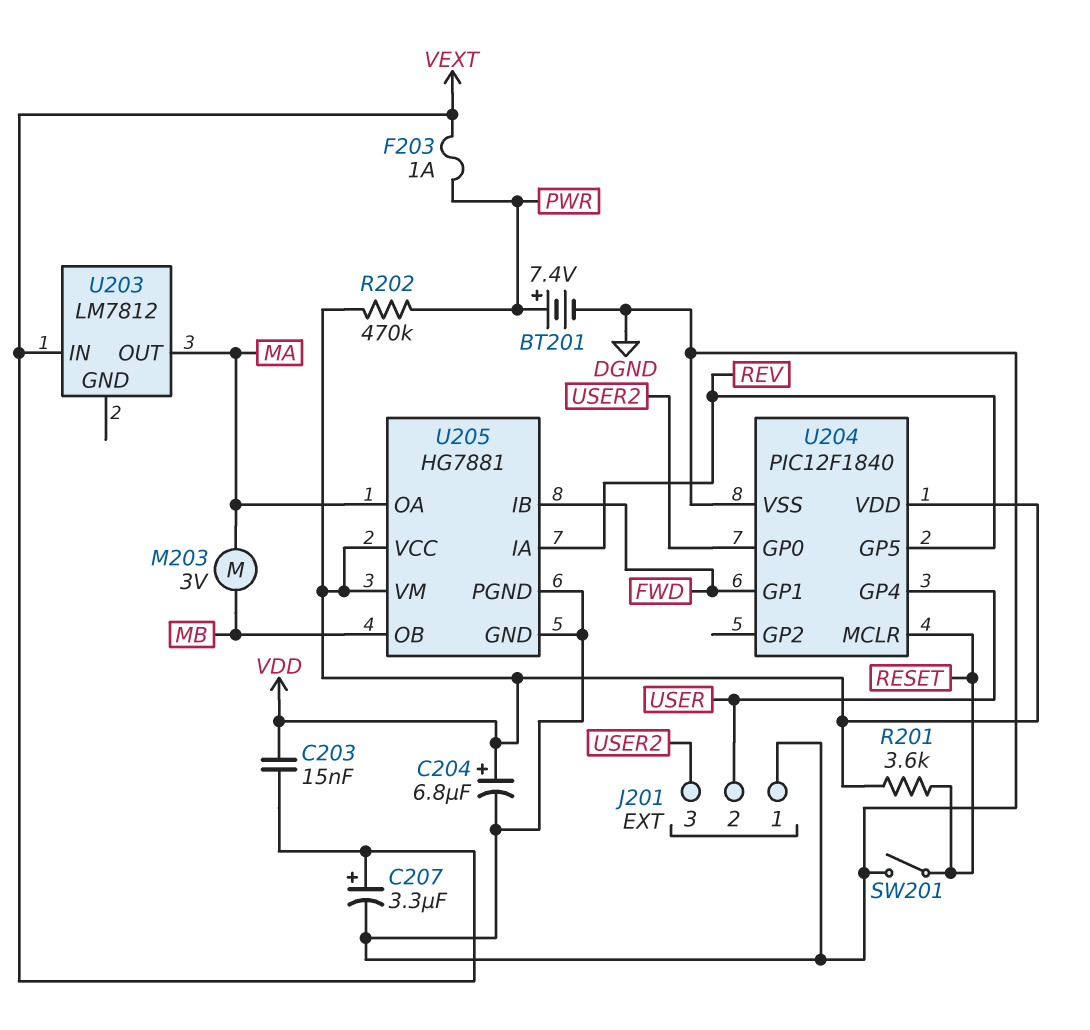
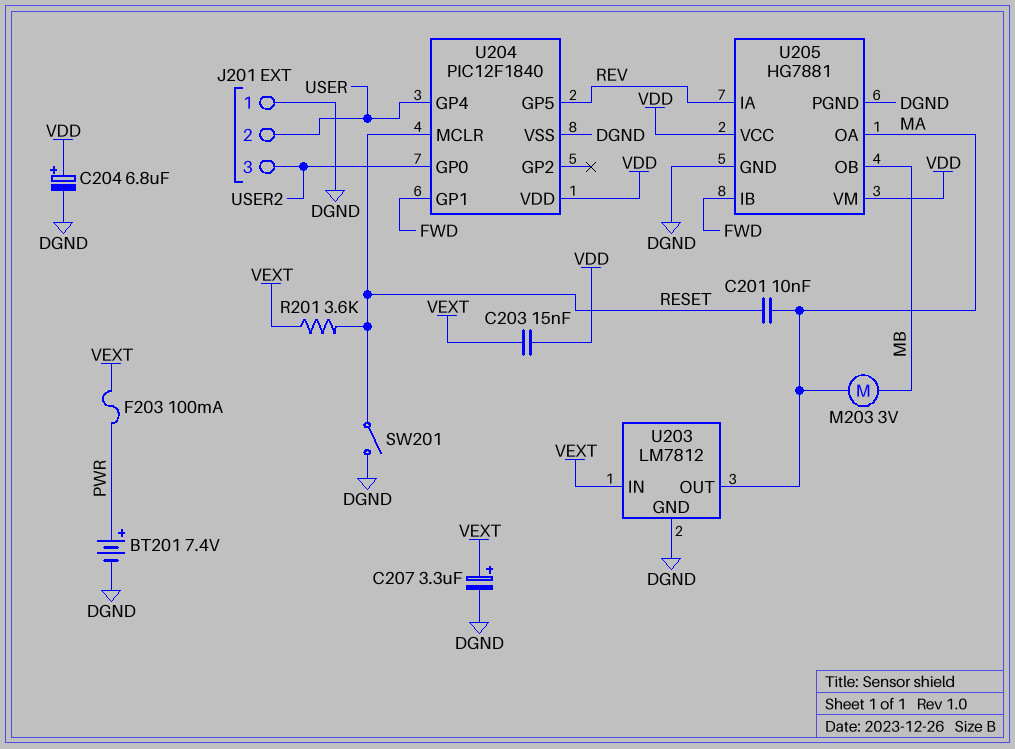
C201: none -> 10nF (MA, RESET)
F203: 1A (PWR, VEXT) -> 100mA (PWR, VEXT)
R201: 3.6k (RESET, VDD) -> 3.6k (RESET, VEXT)
R202: 470k (PWR, VDD) -> none
U203 pin GND: none -> DGND

